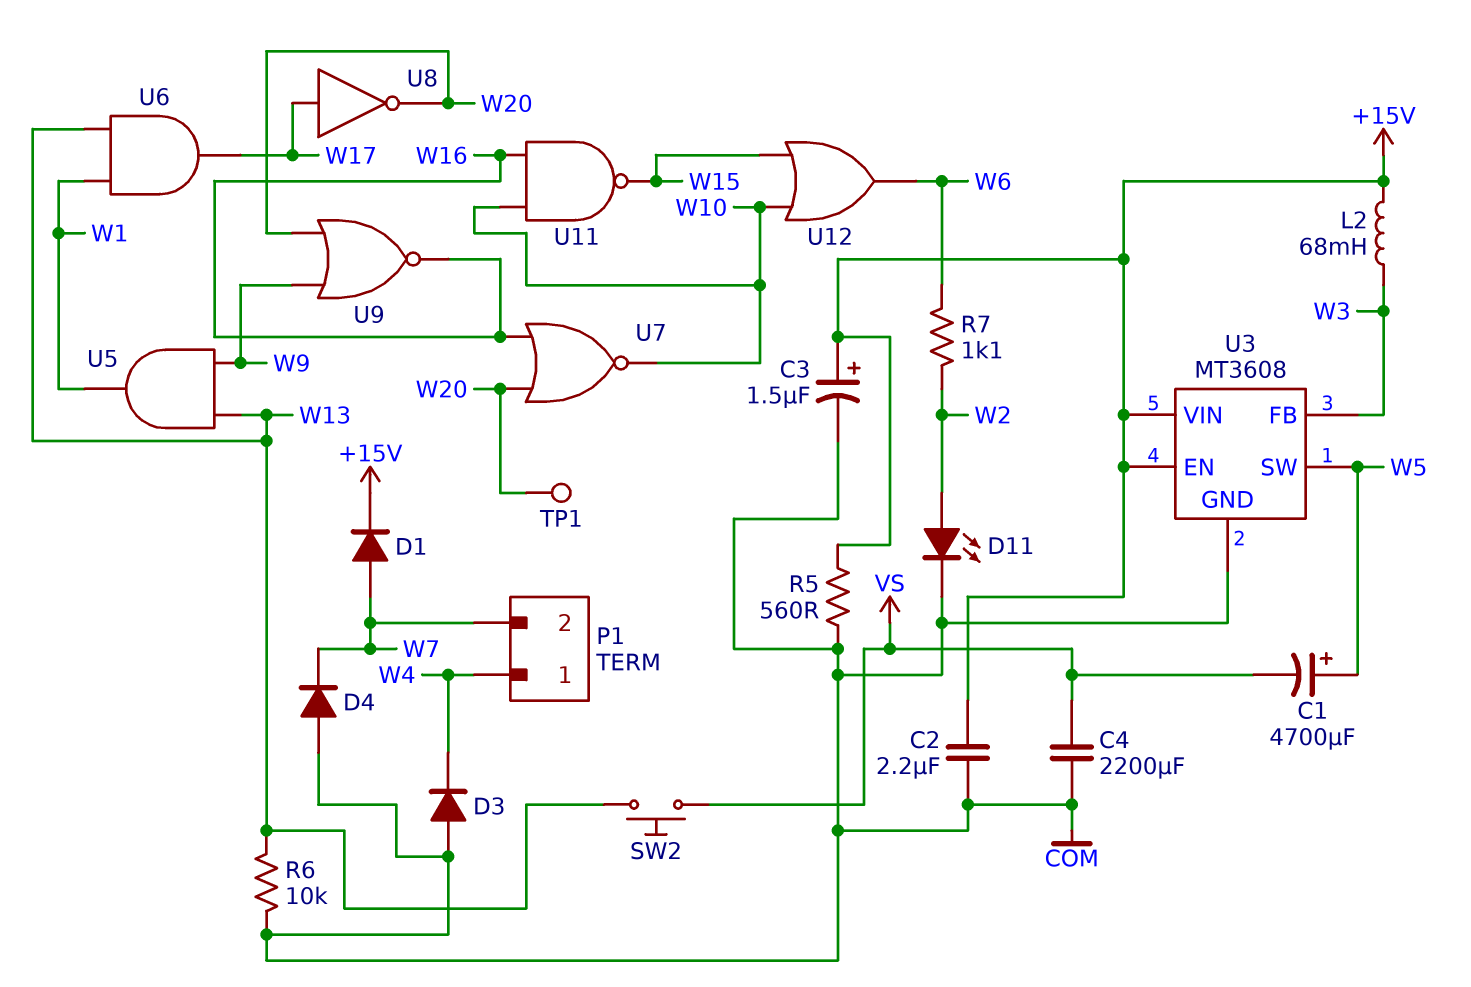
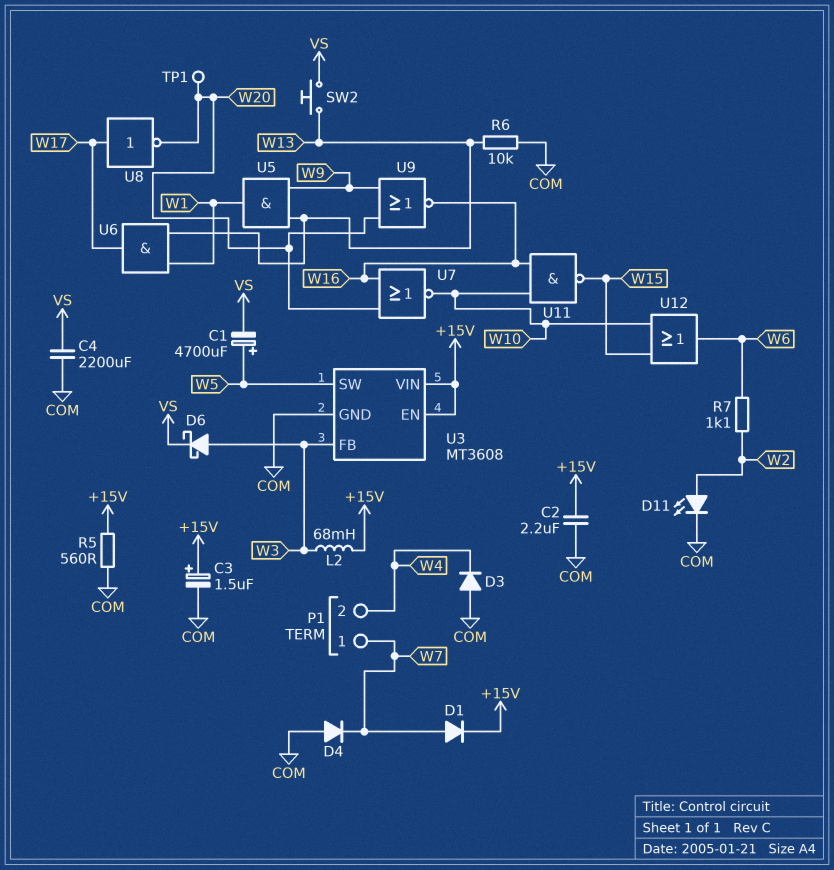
D6: none -> schottky (A W3, K VS)
P1 pin 1: W4 -> W7
P1 pin 2: W7 -> W4

